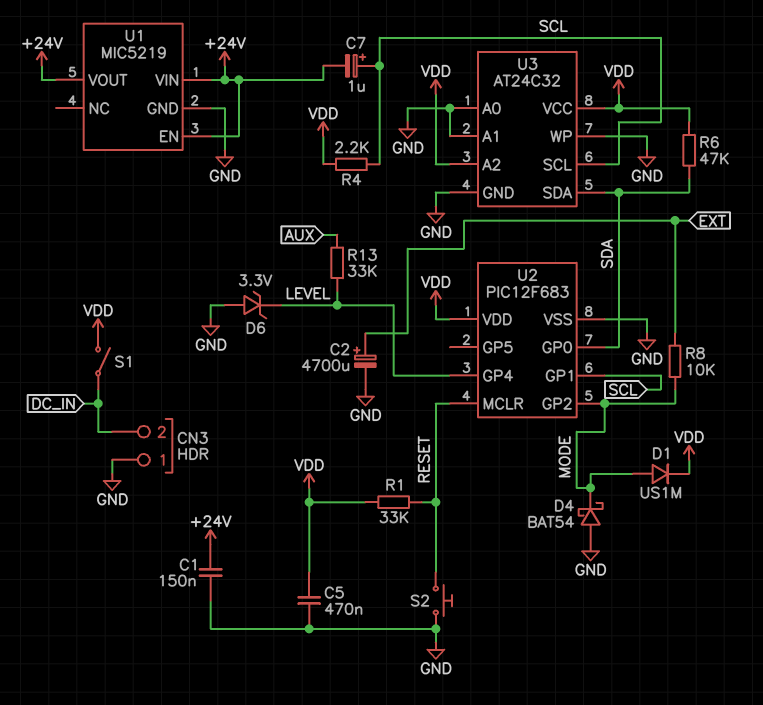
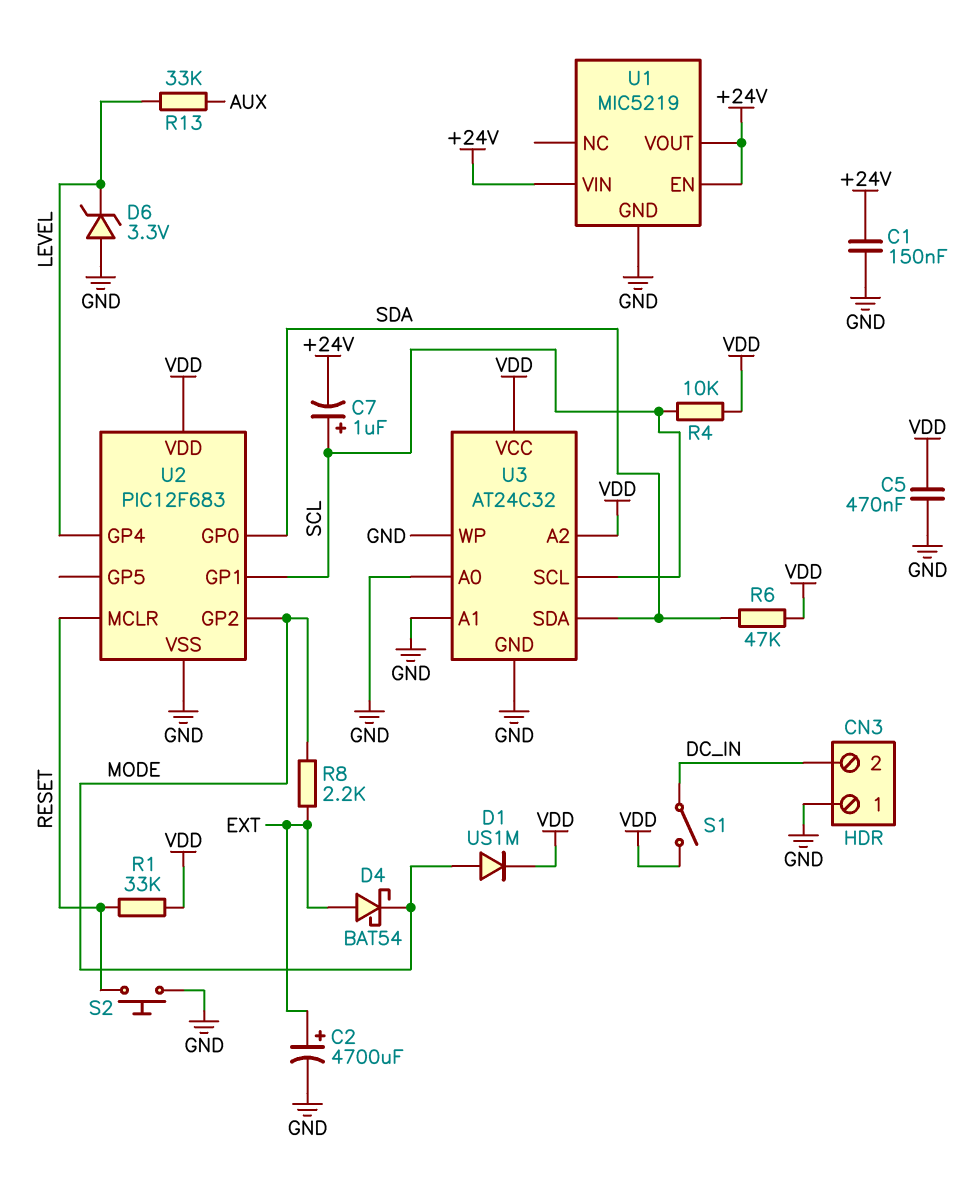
D4: schottky BAT54 (A GND, K MODE) -> schottky BAT54 (A EXT, K MODE)
R4: 2.2k (SCL, VDD) -> 10k (SCL, VDD)
R8: 10k (EXT, MODE) -> 2.2k (EXT, MODE)

